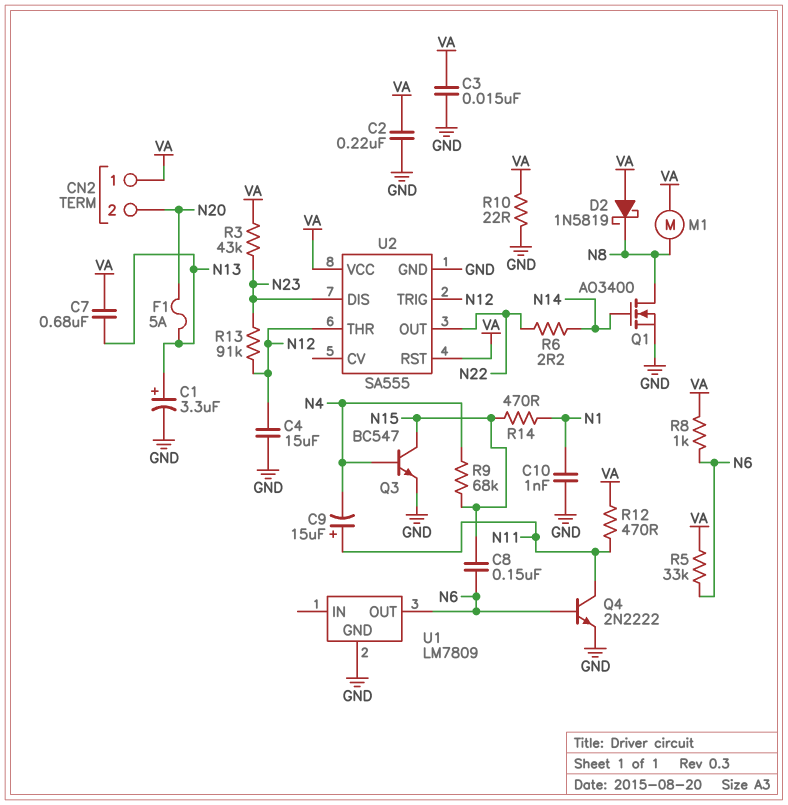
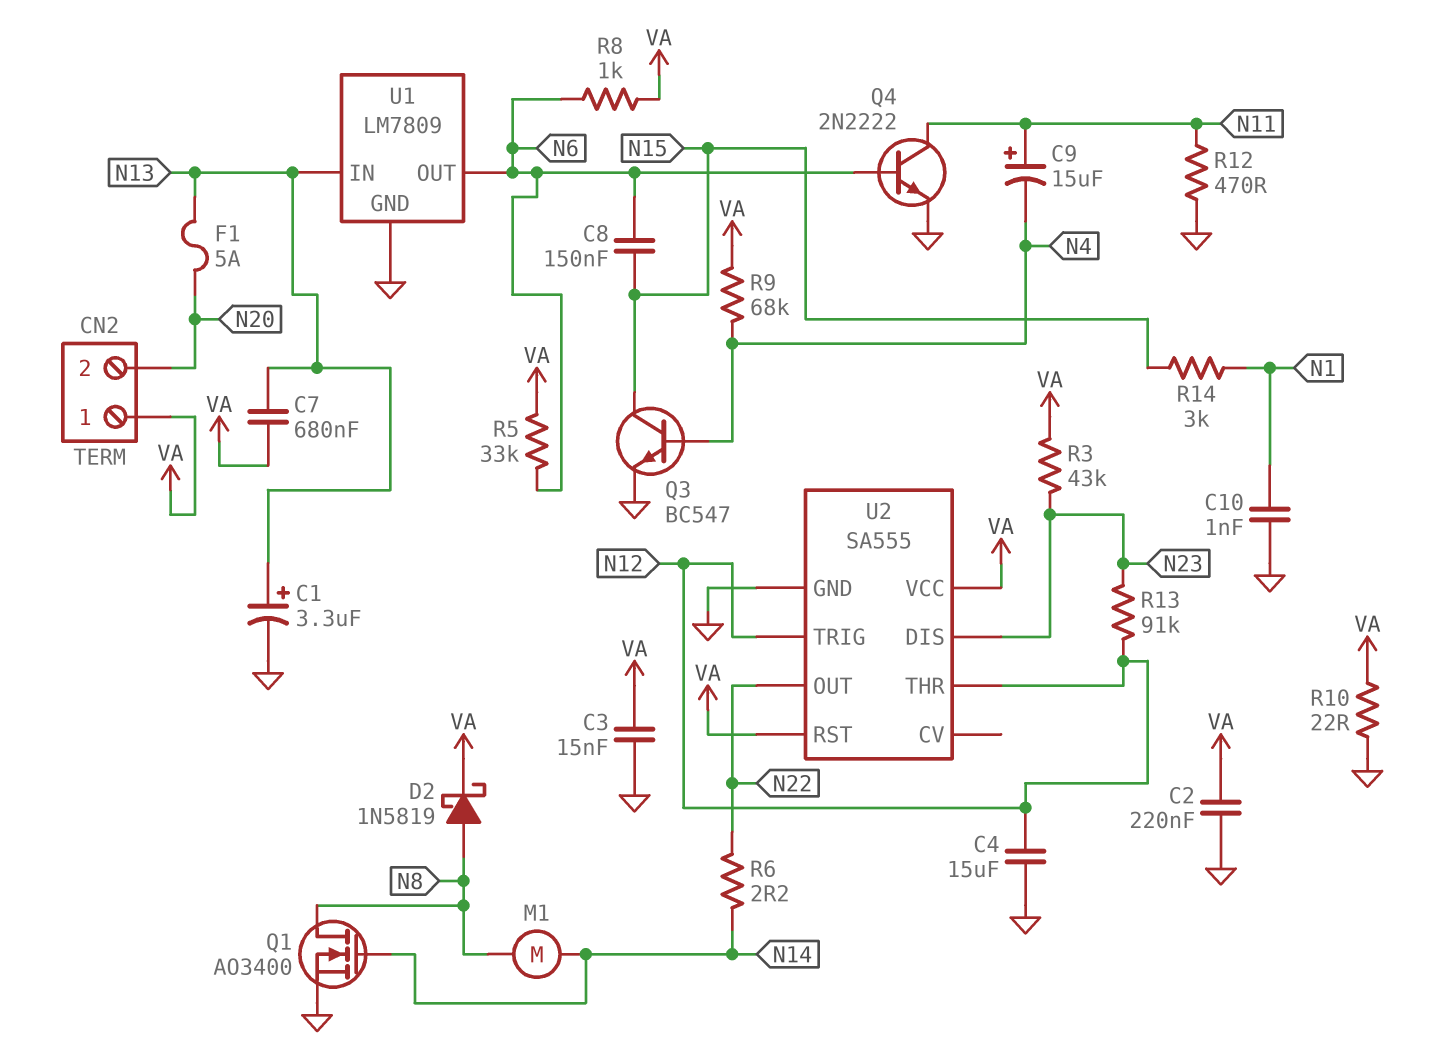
D2: schottky 1N5819 (A VA, K N8) -> schottky 1N5819 (A N8, K VA)
M1: motor (N8, VA) -> motor (N8, N14)
R9: 68k (N4, N15) -> 68k (N4, VA)
R12: 470 (N11, VA) -> 470 (GND, N11)
R14: 470 (N1, N15) -> 3k (N1, N15)
U1 pin IN: none -> N13

